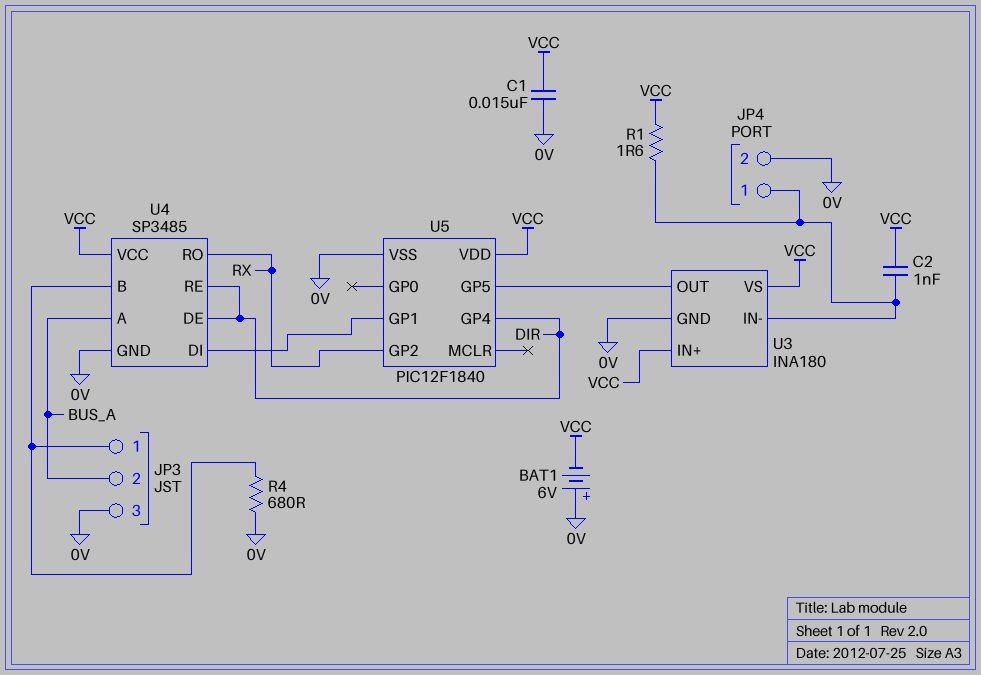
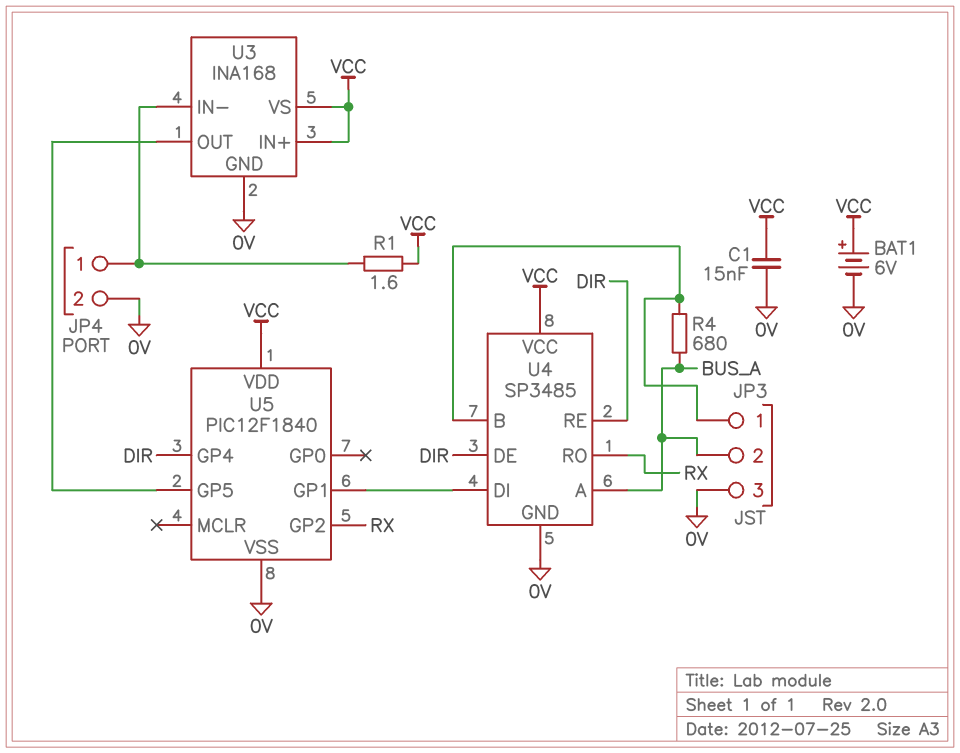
BAT1: 6V (plus 0V, minus VCC) -> 6V (plus VCC, minus 0V)
C2: 1nF (JP4/1, VCC) -> none
R4: 680 (0V, JP3/1) -> 680 (BUS_A, JP3/1)
U3: INA180 -> INA168

